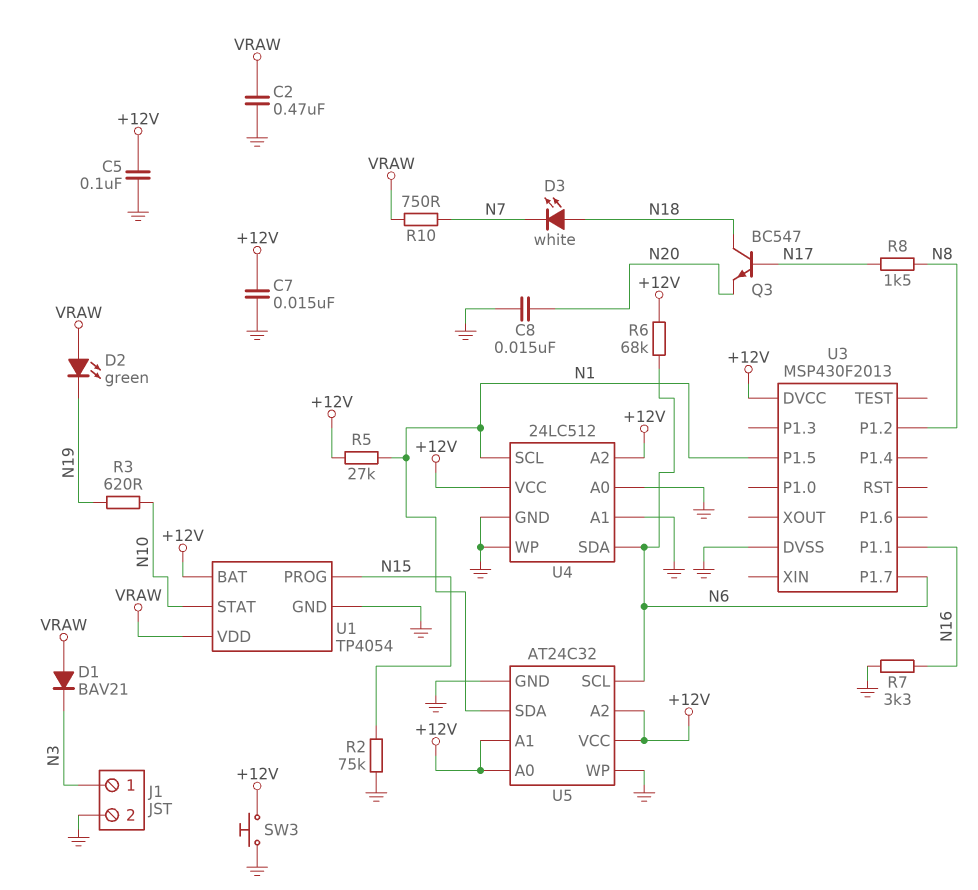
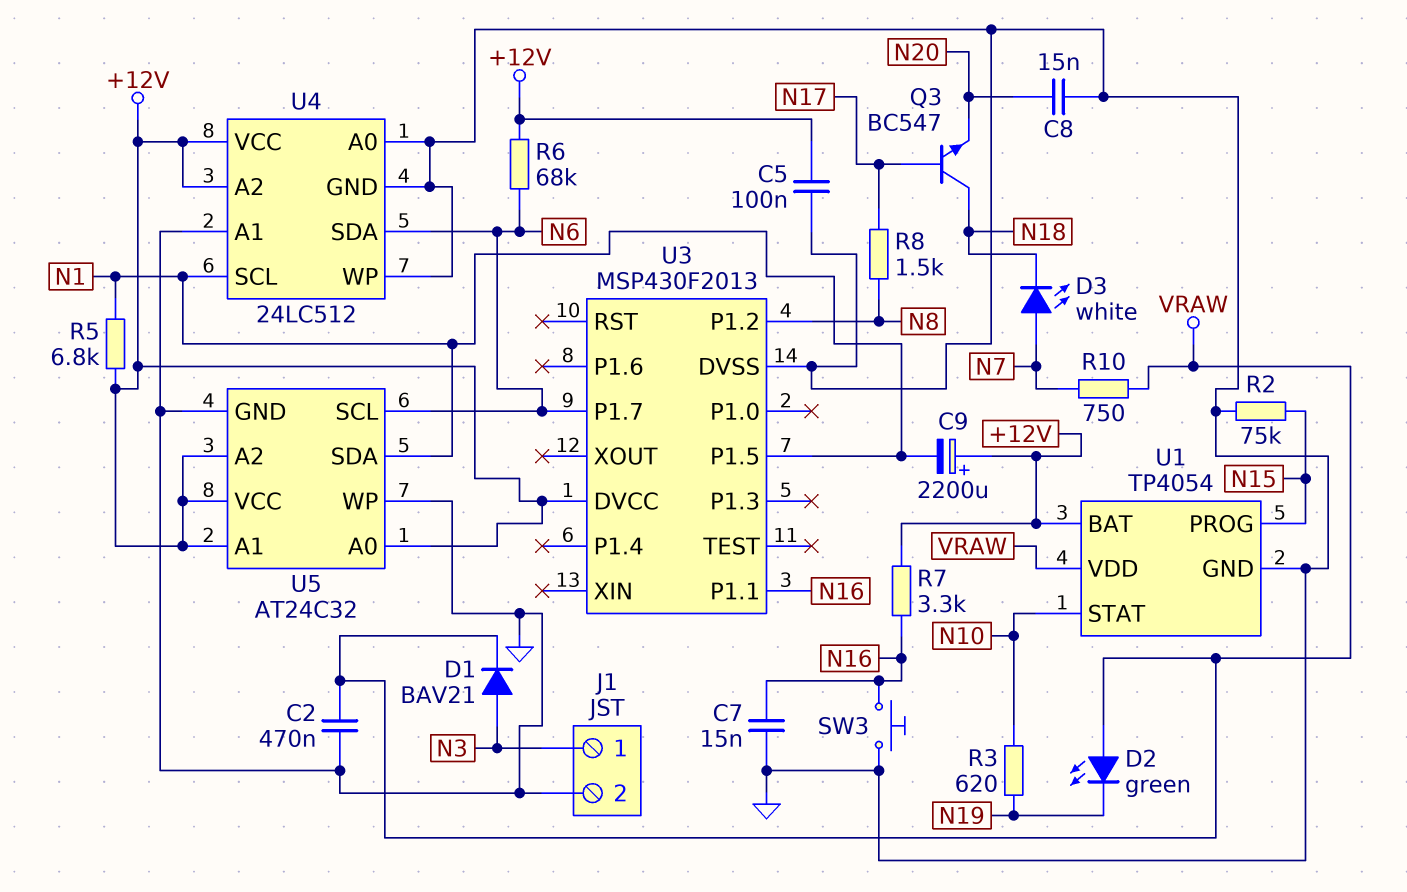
C7: 15nF (+12V, GND) -> 15nF (GND, N16)
C9: none -> 2200uF (plus +12V, minus N1)
D1: diode BAV21 (A VRAW, K N3) -> diode BAV21 (A N3, K VRAW)
D3: LED white (A N18, K N7) -> LED white (A N7, K N18)
R5: 27k (+12V, N1) -> 6.8k (+12V, N1)
R7: 3.3k (GND, N16) -> 3.3k (+12V, N16)
SW3: button (+12V, GND) -> button (GND, N16)

